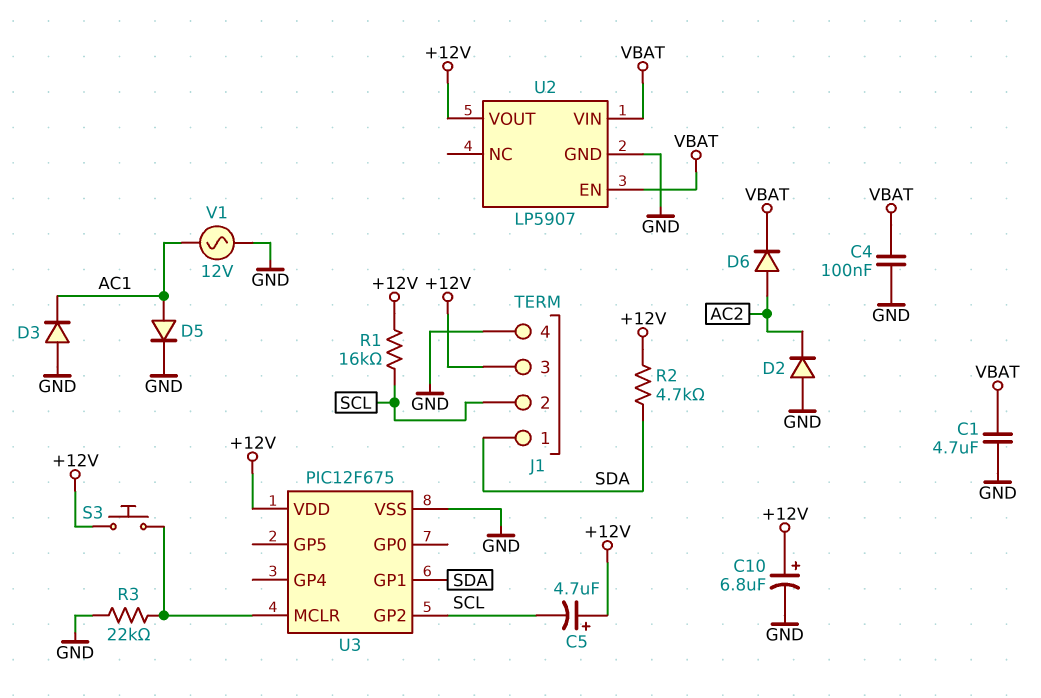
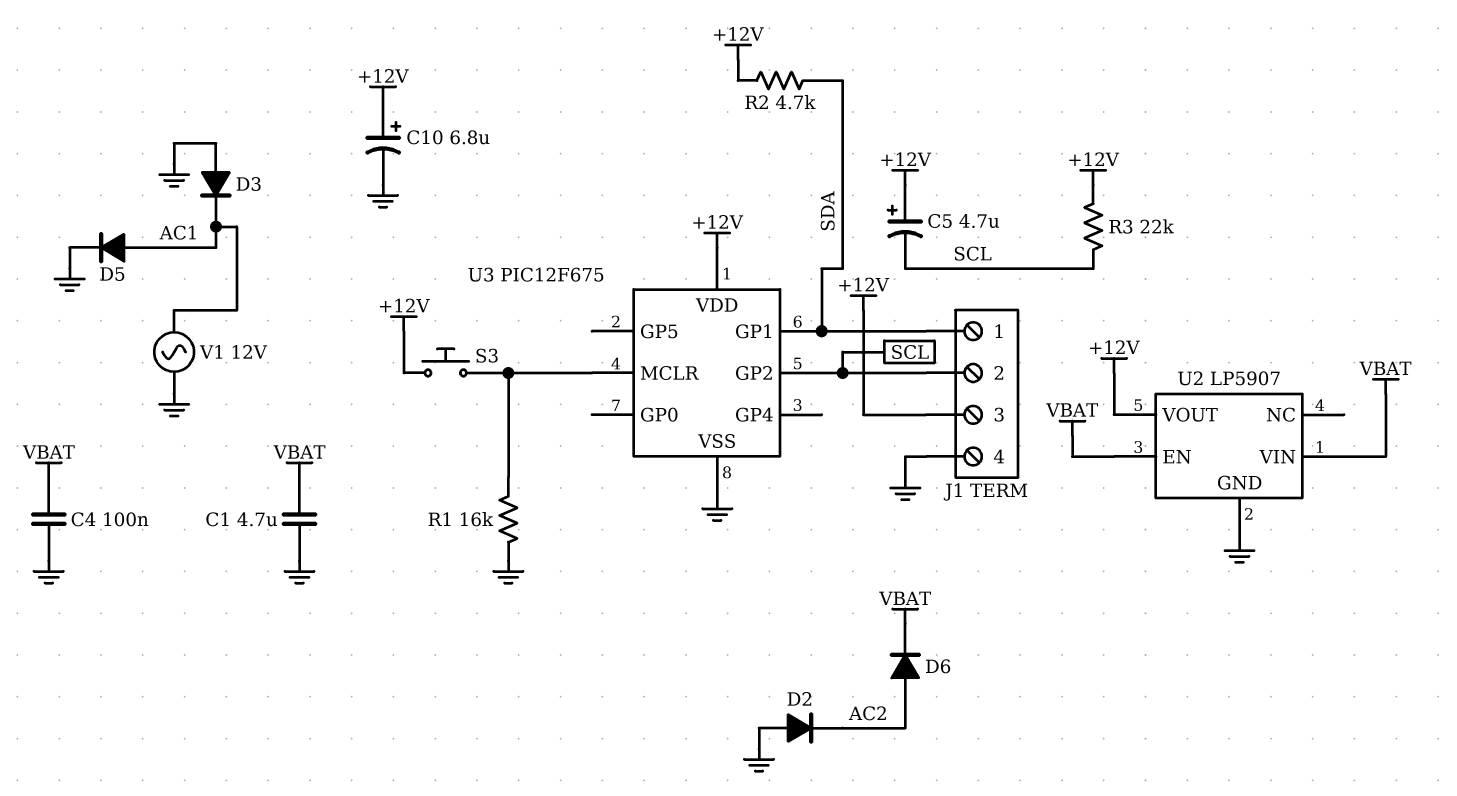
R1: 16k (+12V, SCL) -> 16k (GND, U3/MCLR)
R3: 22k (GND, U3/MCLR) -> 22k (+12V, SCL)

